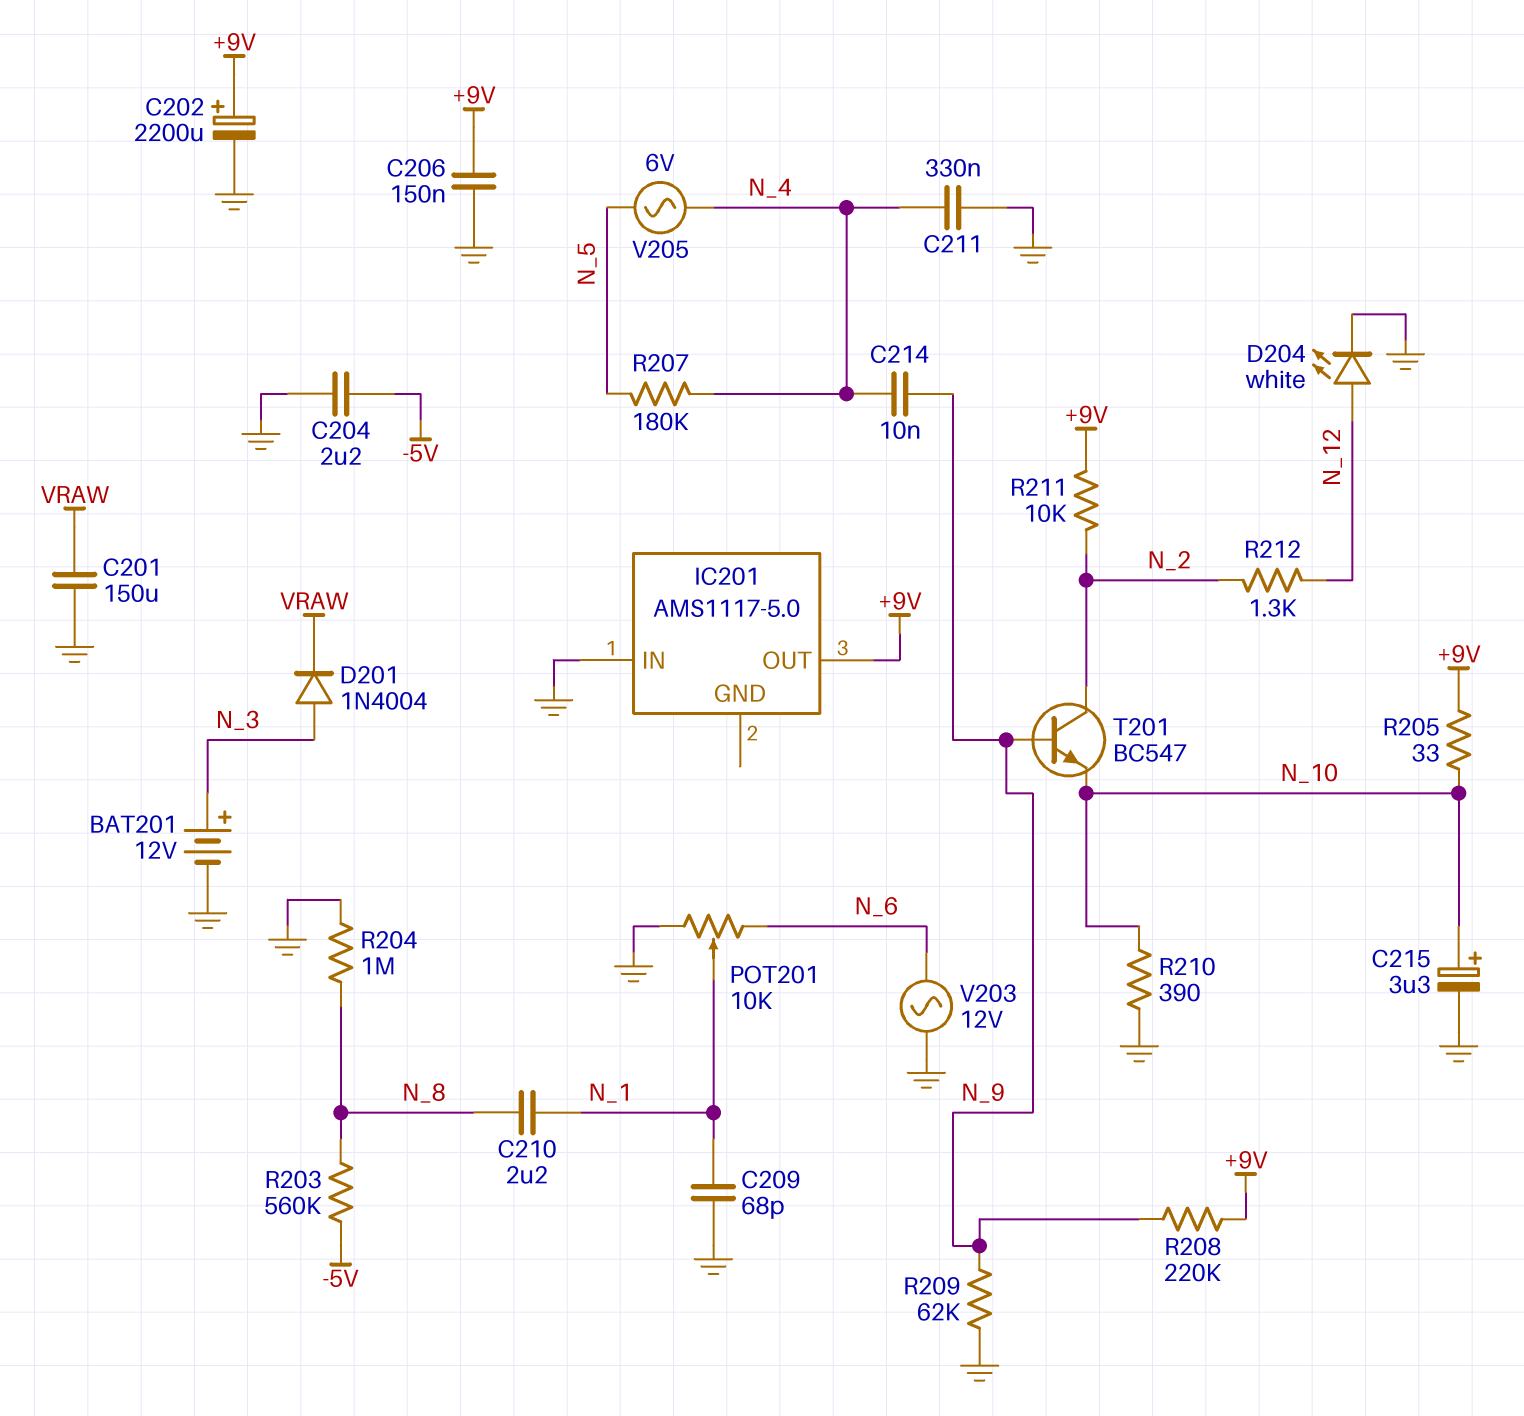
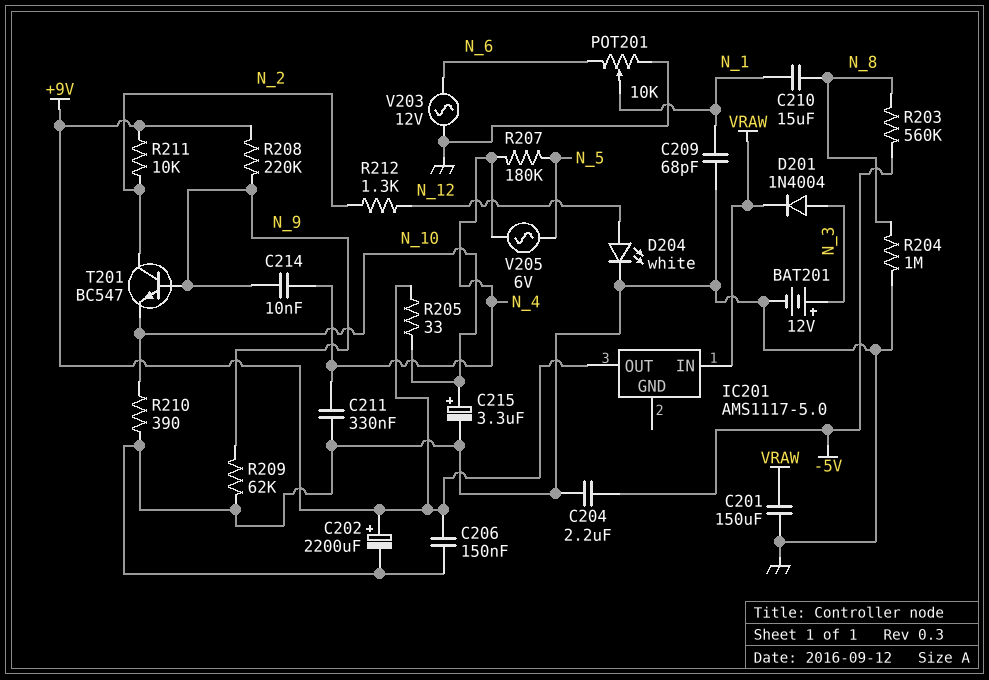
C210: 2.2uF (N_1, N_8) -> 15uF (N_1, N_8)
IC201 pin IN: GND -> VRAW

